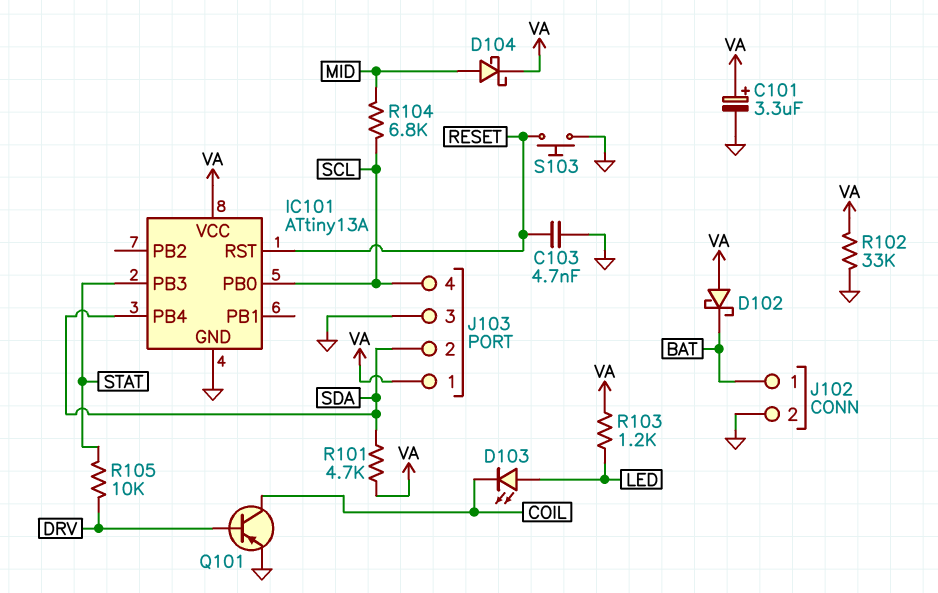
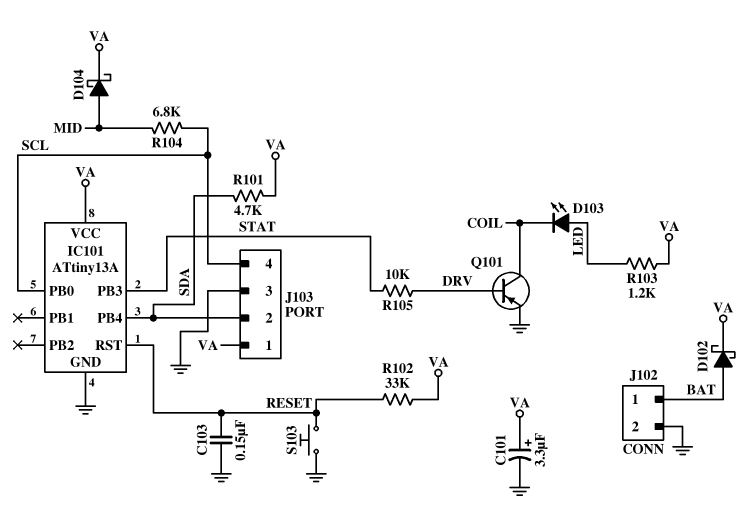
C103: 4.7nF (GND, RESET) -> 150nF (GND, RESET)
D102: schottky (A VA, K BAT) -> schottky (A BAT, K VA)
R102: 33k (GND, VA) -> 33k (RESET, VA)

